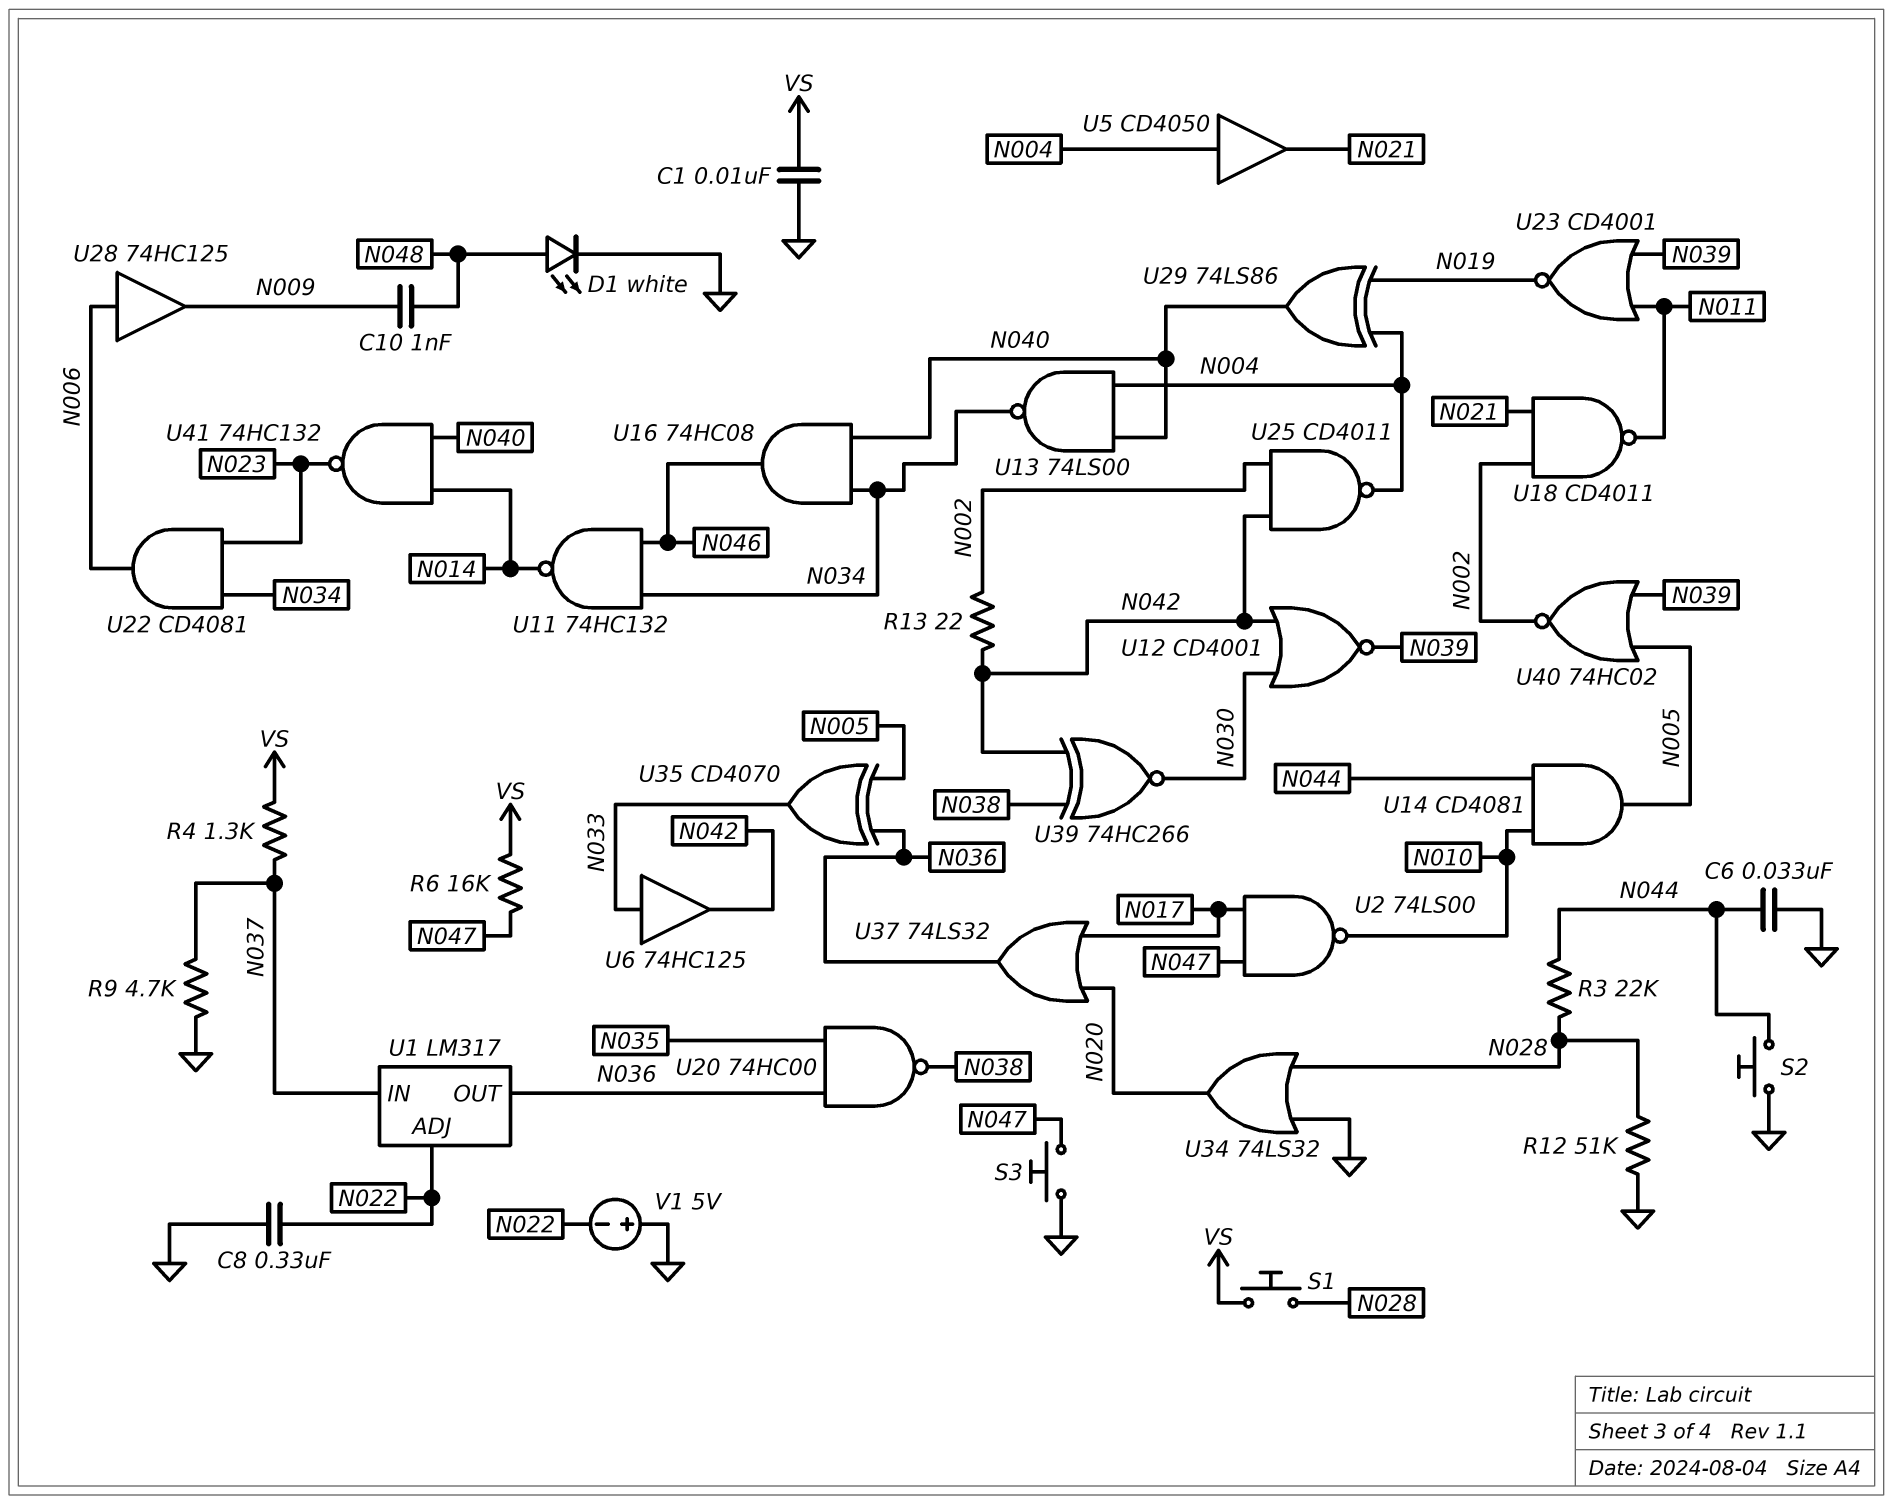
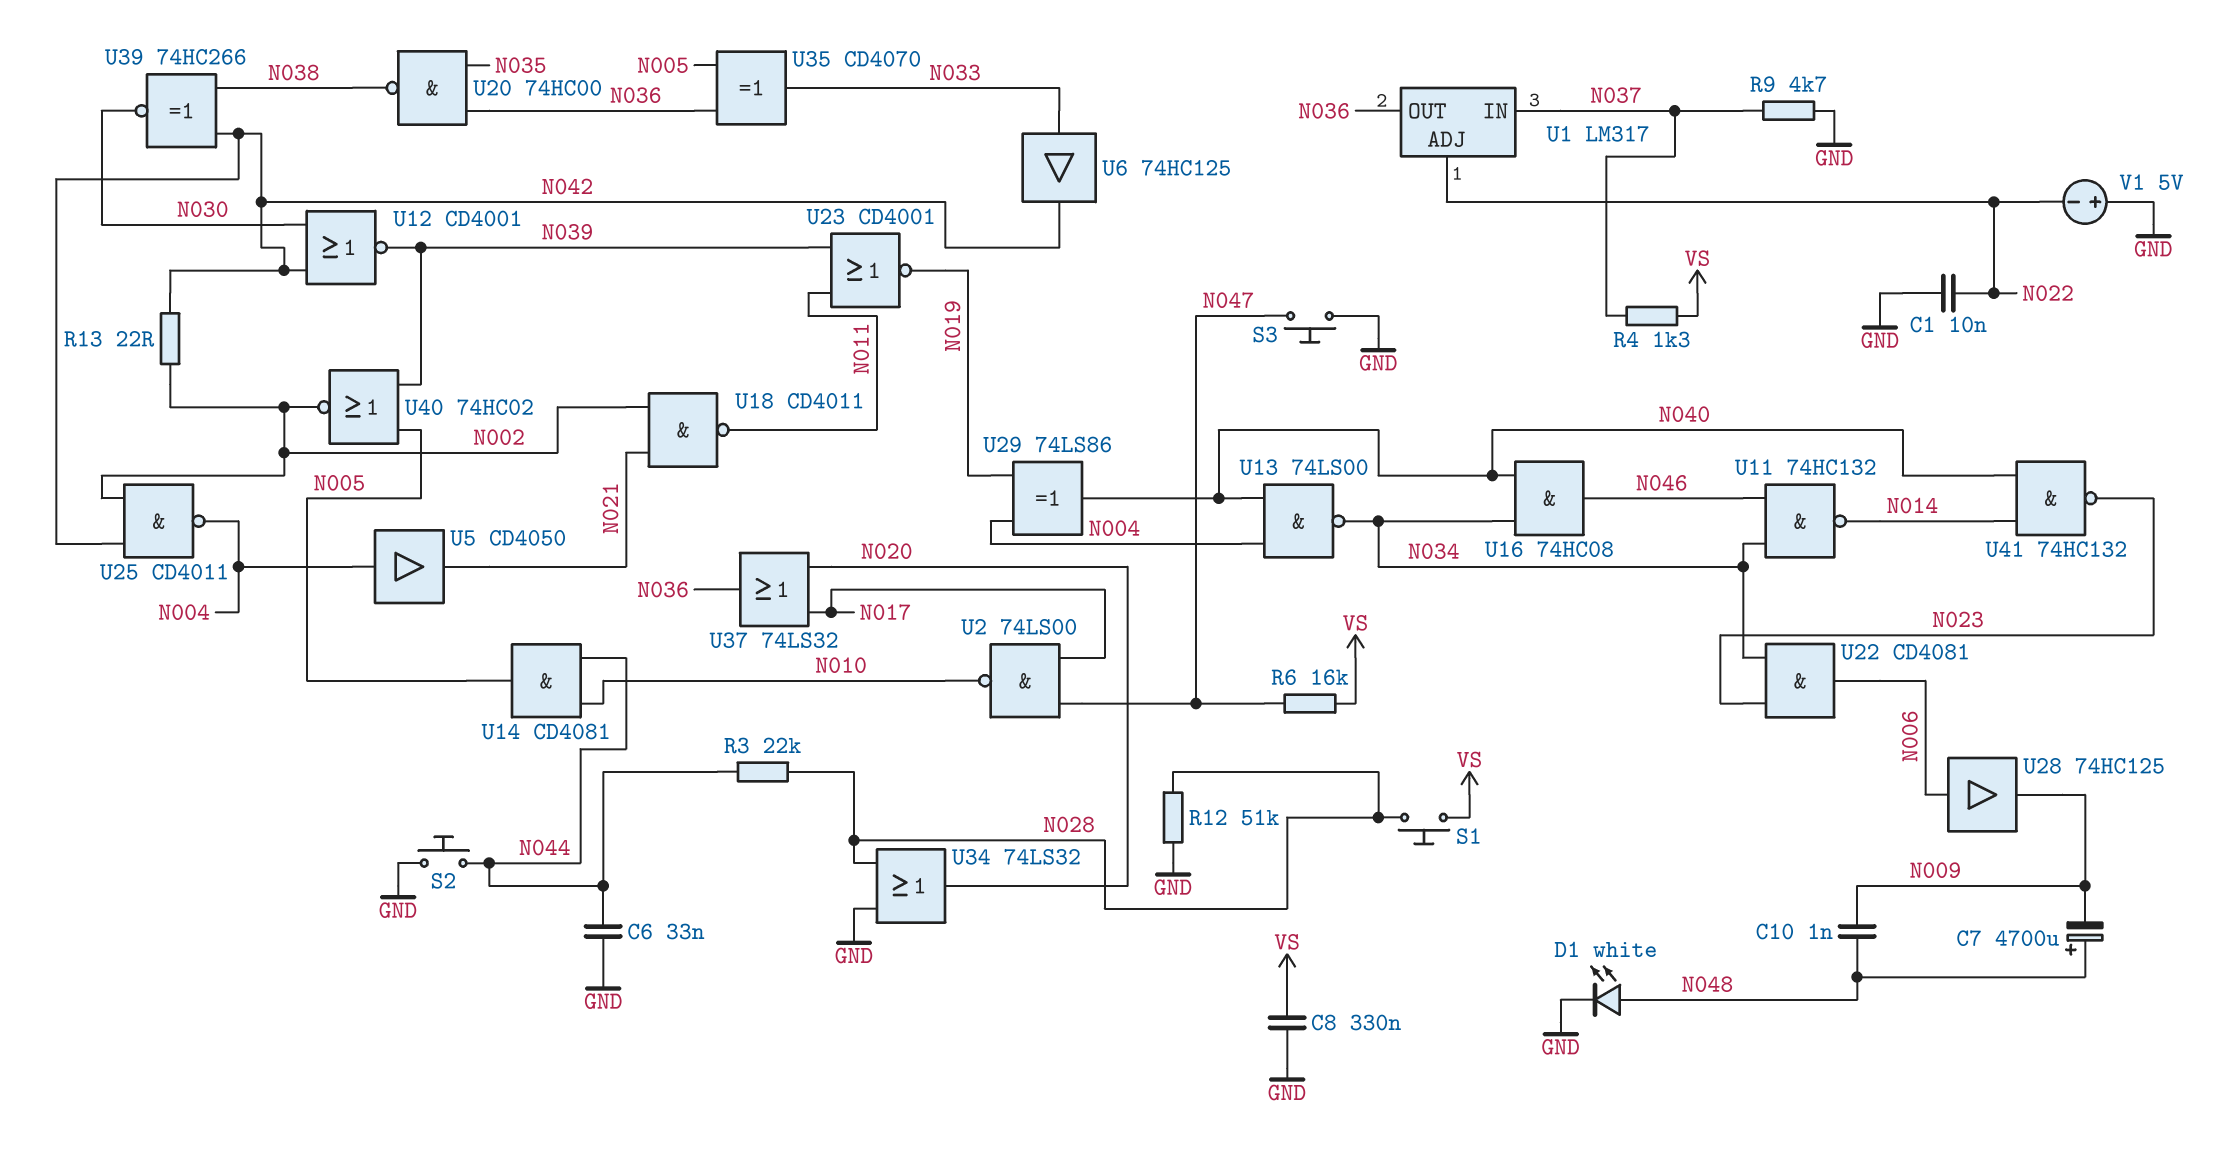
C1: 10nF (GND, VS) -> 10nF (GND, N022)
C7: none -> 4700uF (plus N048, minus N009)
C8: 330nF (GND, N022) -> 330nF (GND, VS)

